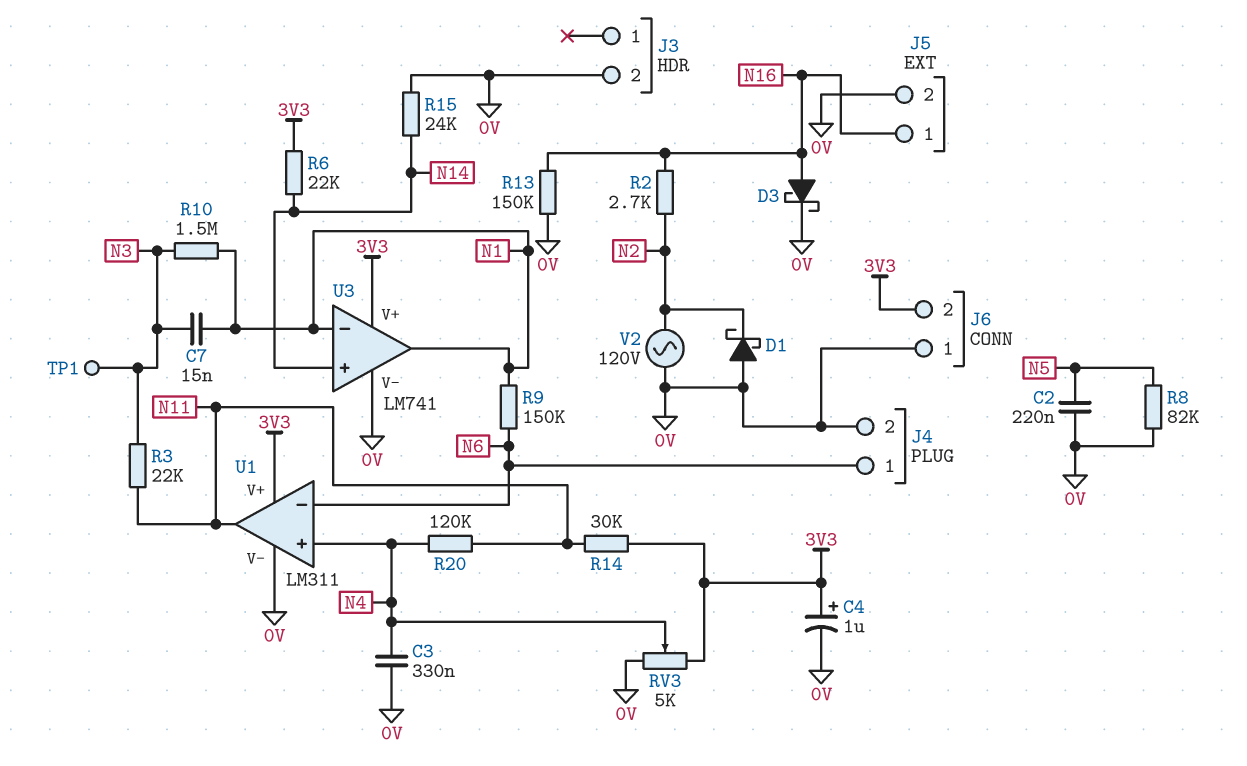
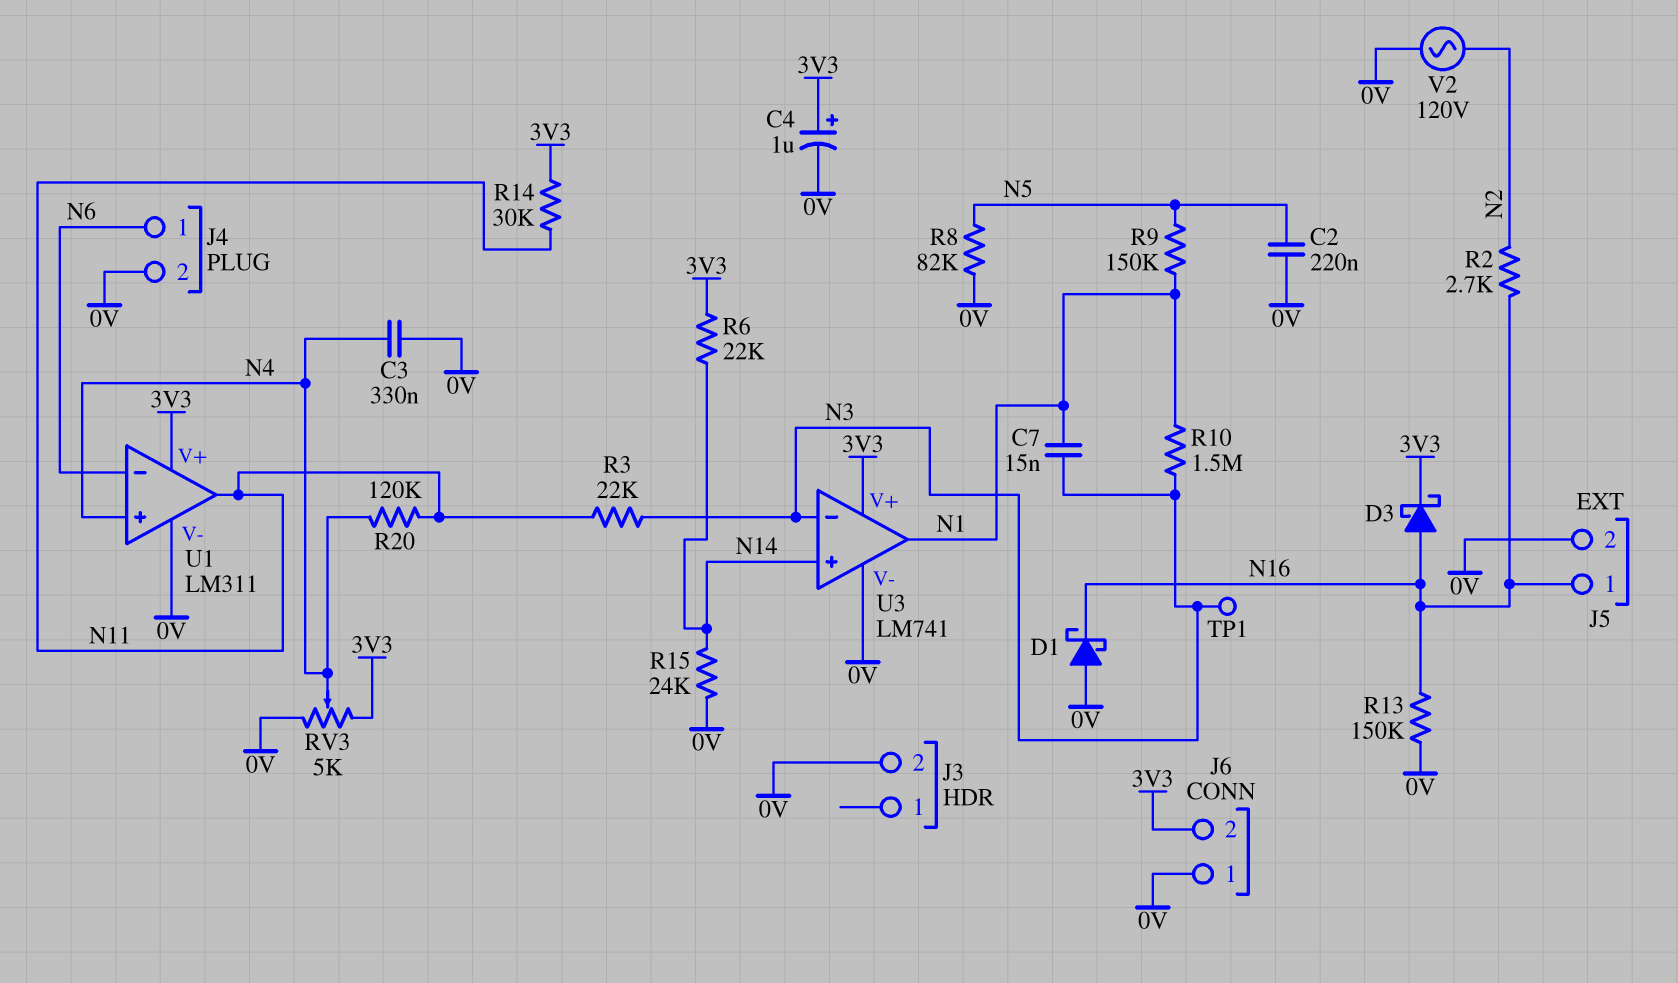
D1: schottky (A 0V, K N2) -> schottky (A 0V, K N16)
D3: schottky (A N16, K 0V) -> schottky (A N16, K 3V3)
R9: 150k (N1, N6) -> 150k (N1, N5)
U3 pin in-: N1 -> N3

